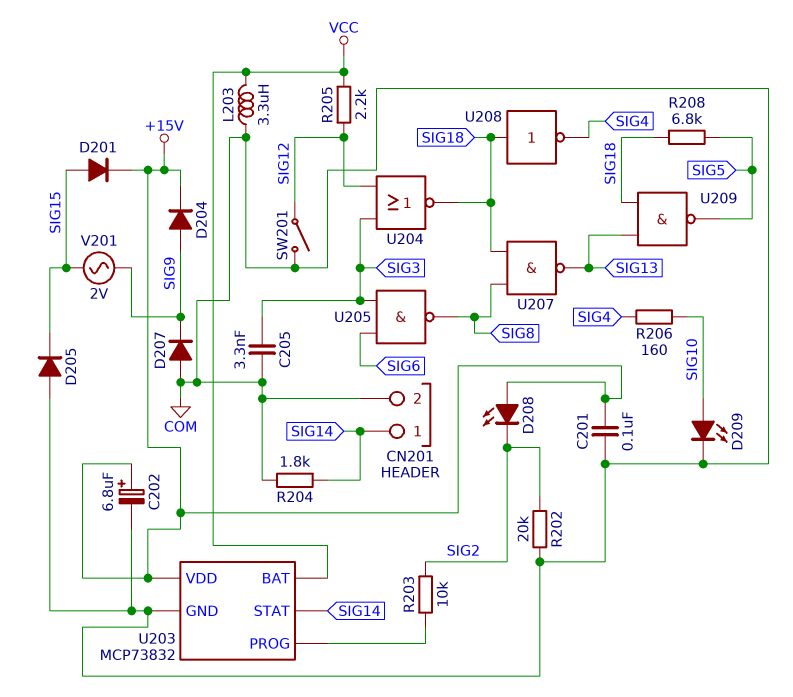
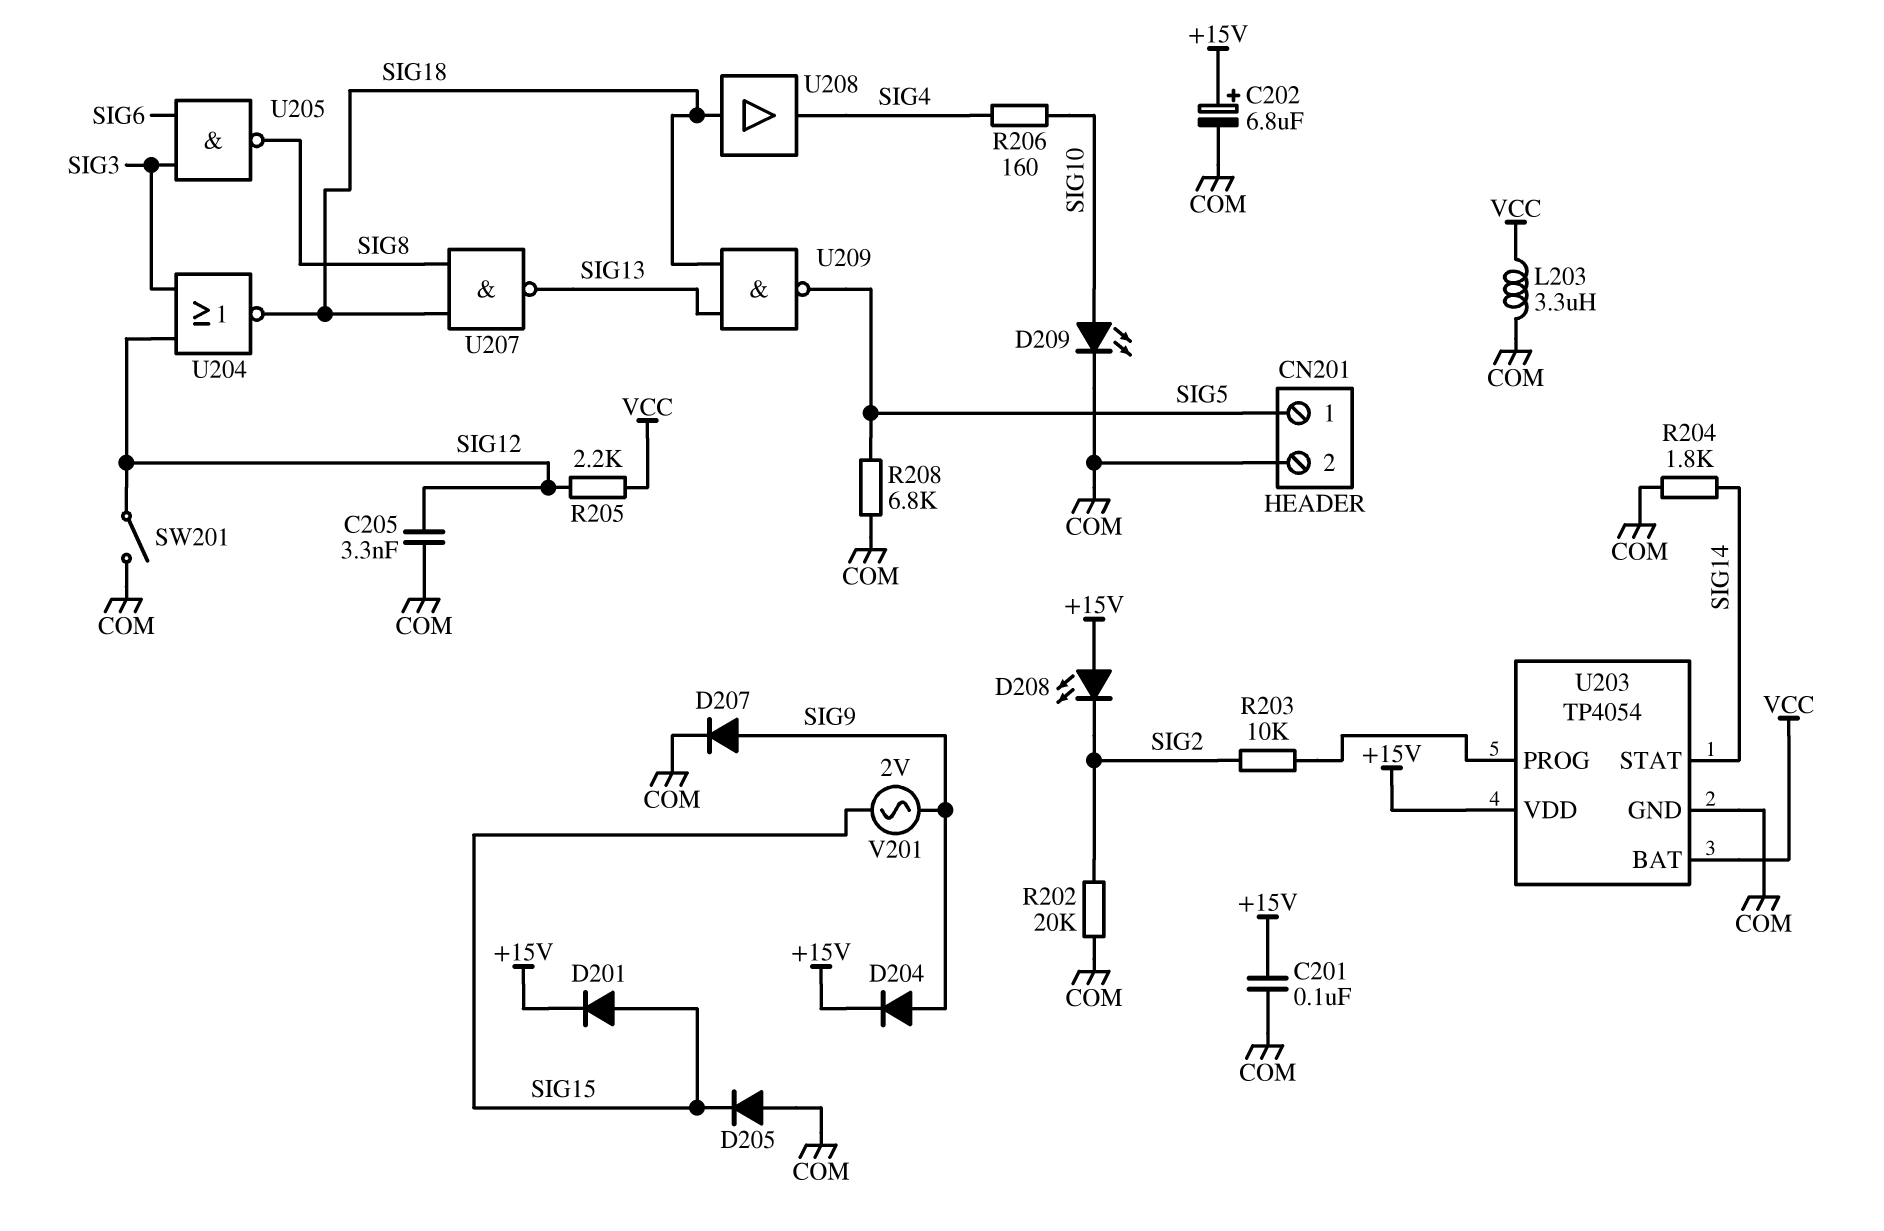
C205: 3.3nF (COM, SIG3) -> 3.3nF (COM, SIG12)
CN201 pin 1: SIG14 -> SIG5
D207: diode (A COM, K SIG9) -> diode (A SIG9, K COM)
R208: 6.8k (SIG5, SIG18) -> 6.8k (COM, SIG5)
U203: MCP73832 -> TP4054
U208: NOT (in SIG18, out SIG4) -> buffer (in SIG18, out SIG4)

